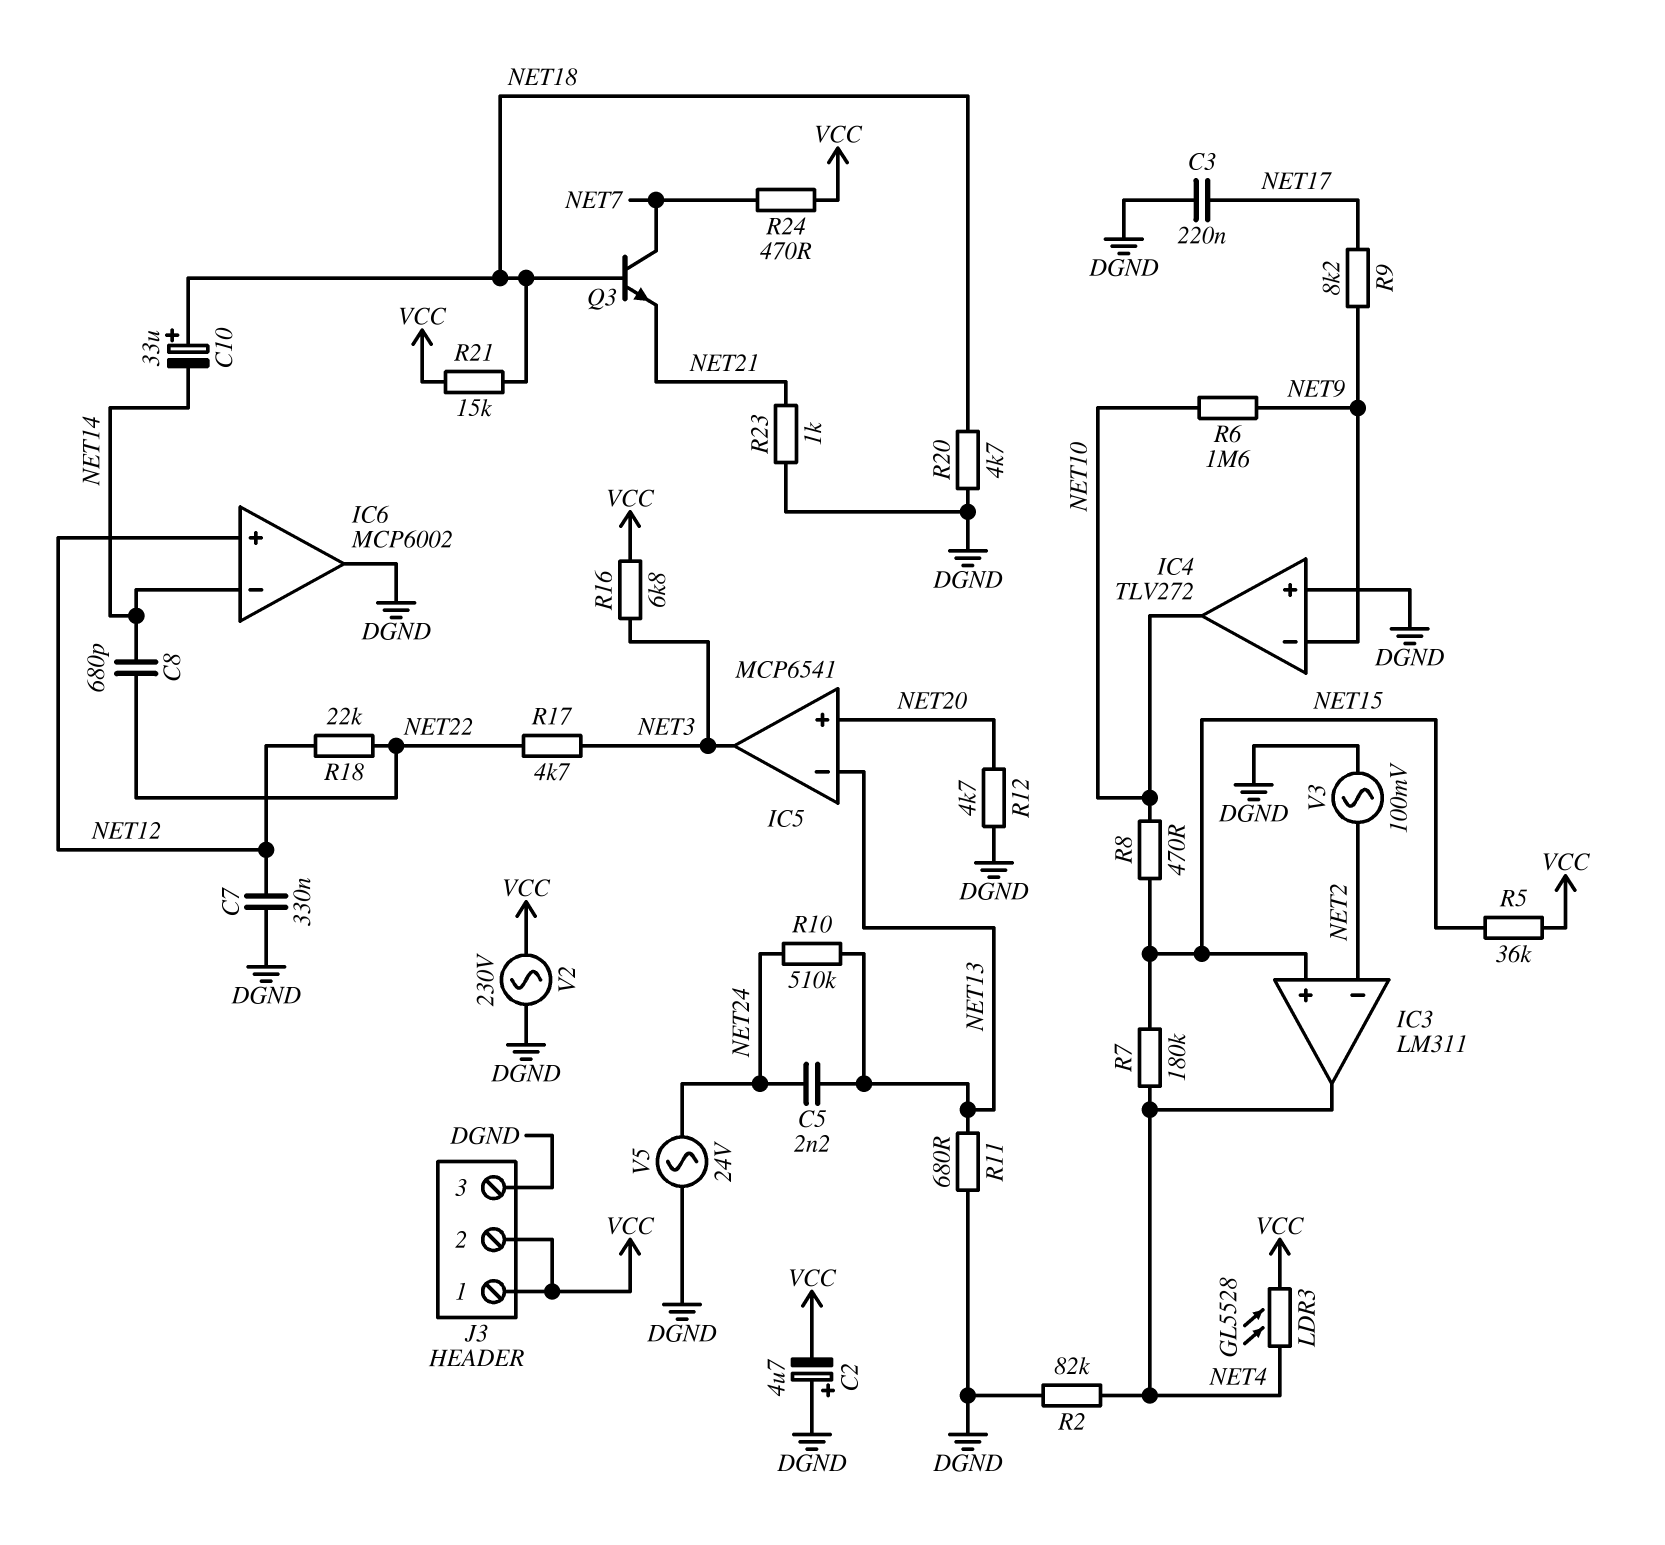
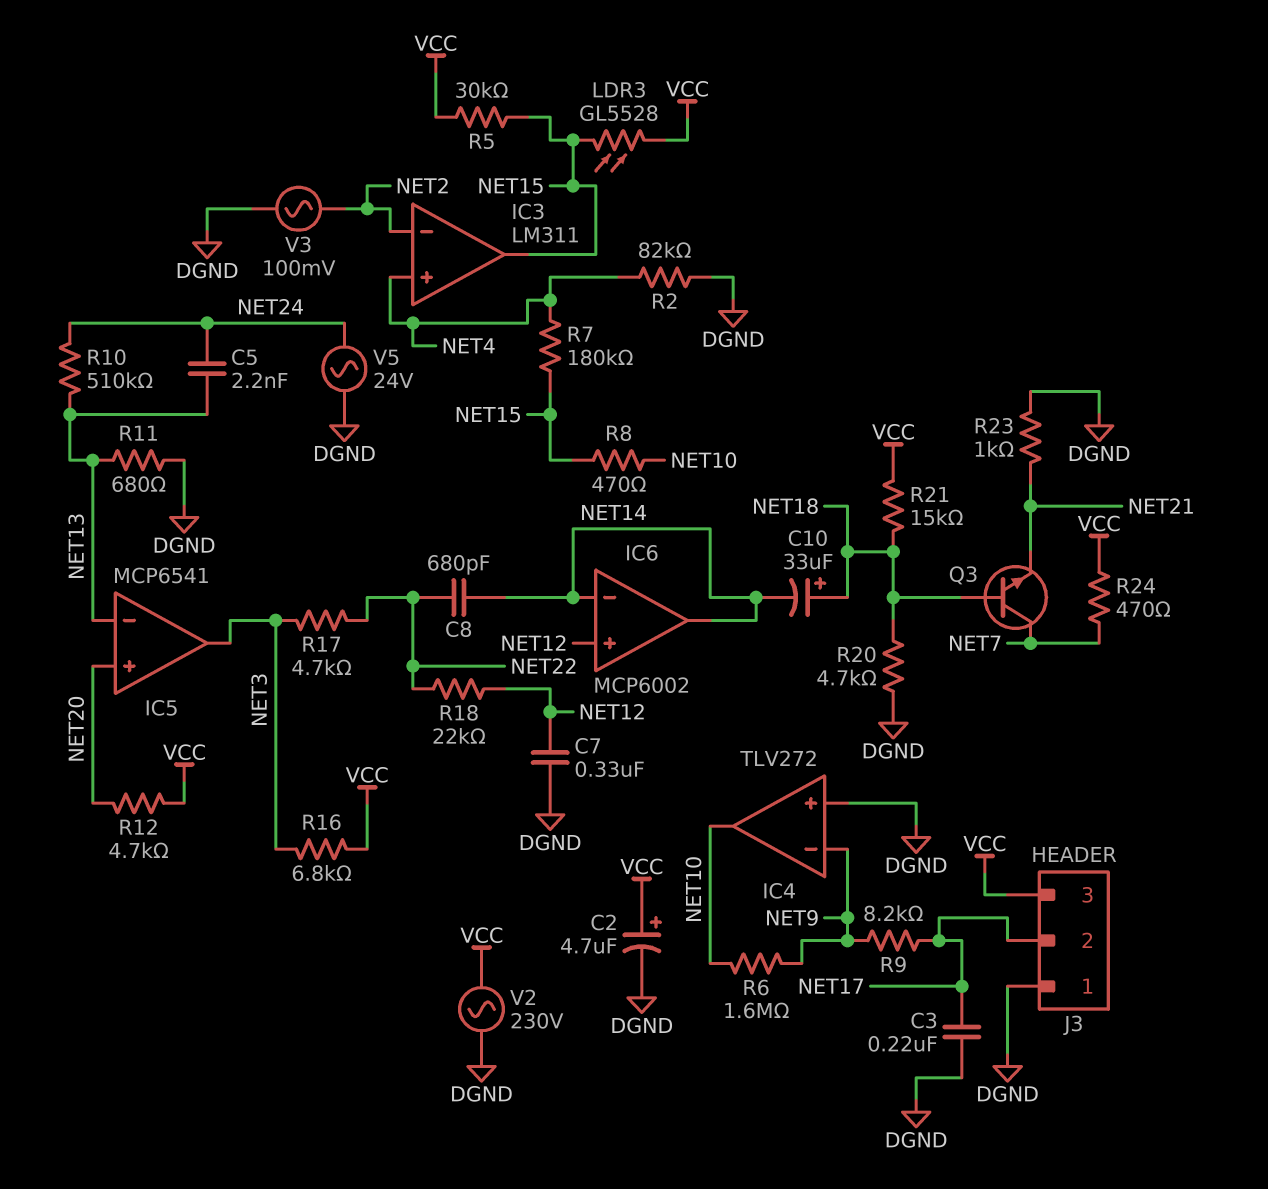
C2: 4.7uF (plus DGND, minus VCC) -> 4.7uF (plus VCC, minus DGND)
IC3 pin in+: NET15 -> NET4
IC3 pin out: NET4 -> NET15
IC6 pin out: DGND -> NET14
J3 pin 1: VCC -> DGND
J3 pin 2: VCC -> NET17
J3 pin 3: DGND -> VCC
LDR3: GL5528 (NET4, VCC) -> GL5528 (NET15, VCC)
R5: 36k (NET15, VCC) -> 30k (NET15, VCC)
R12: 4.7k (DGND, NET20) -> 4.7k (NET20, VCC)

